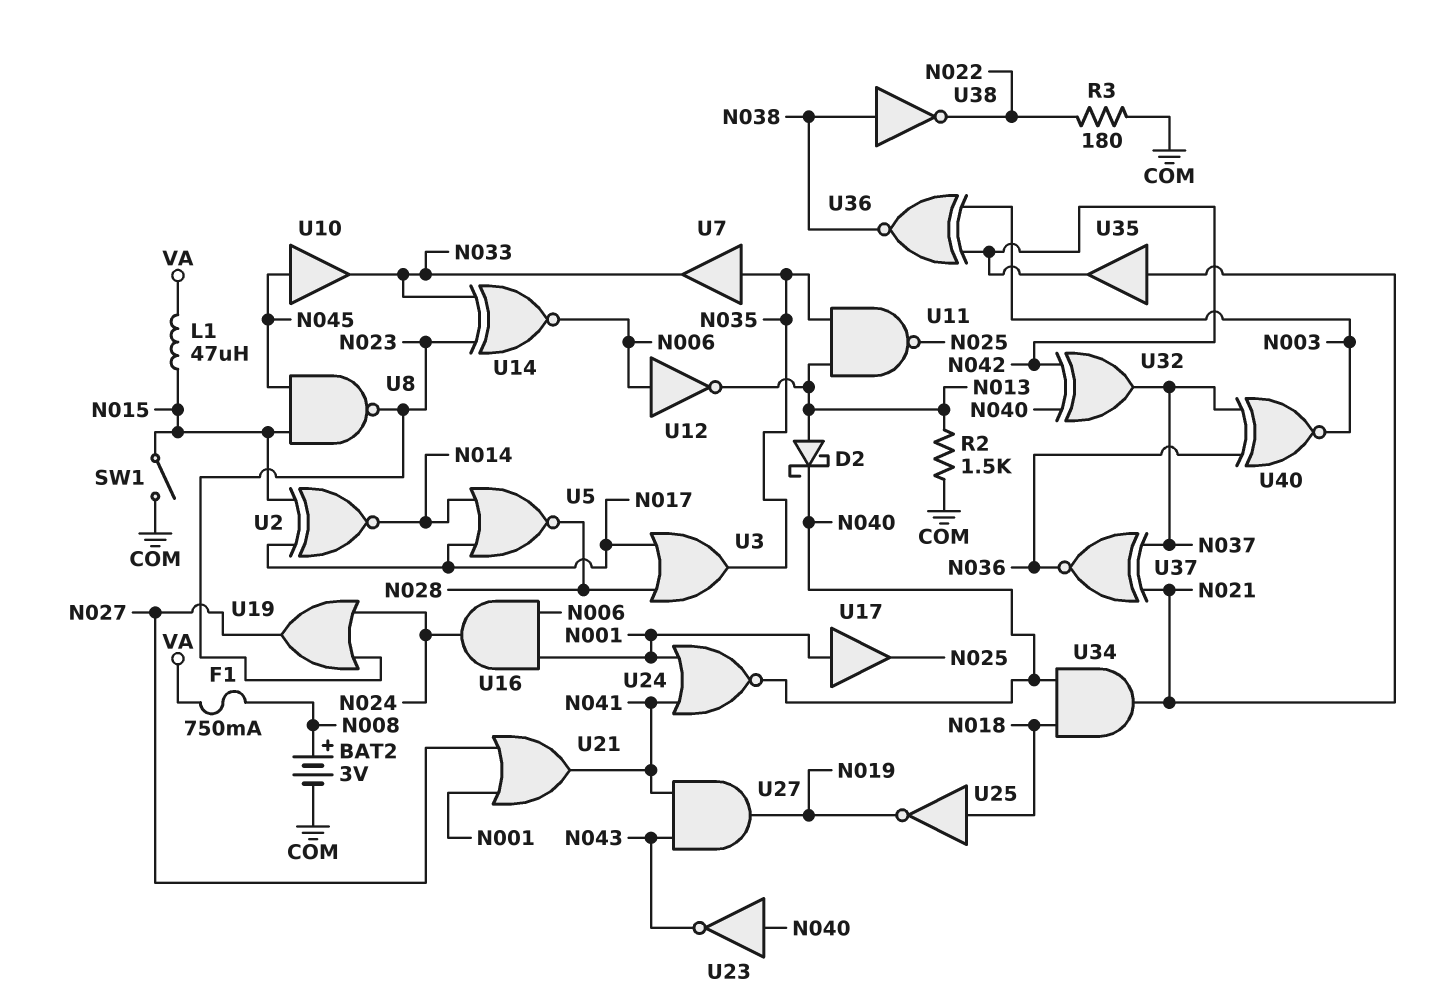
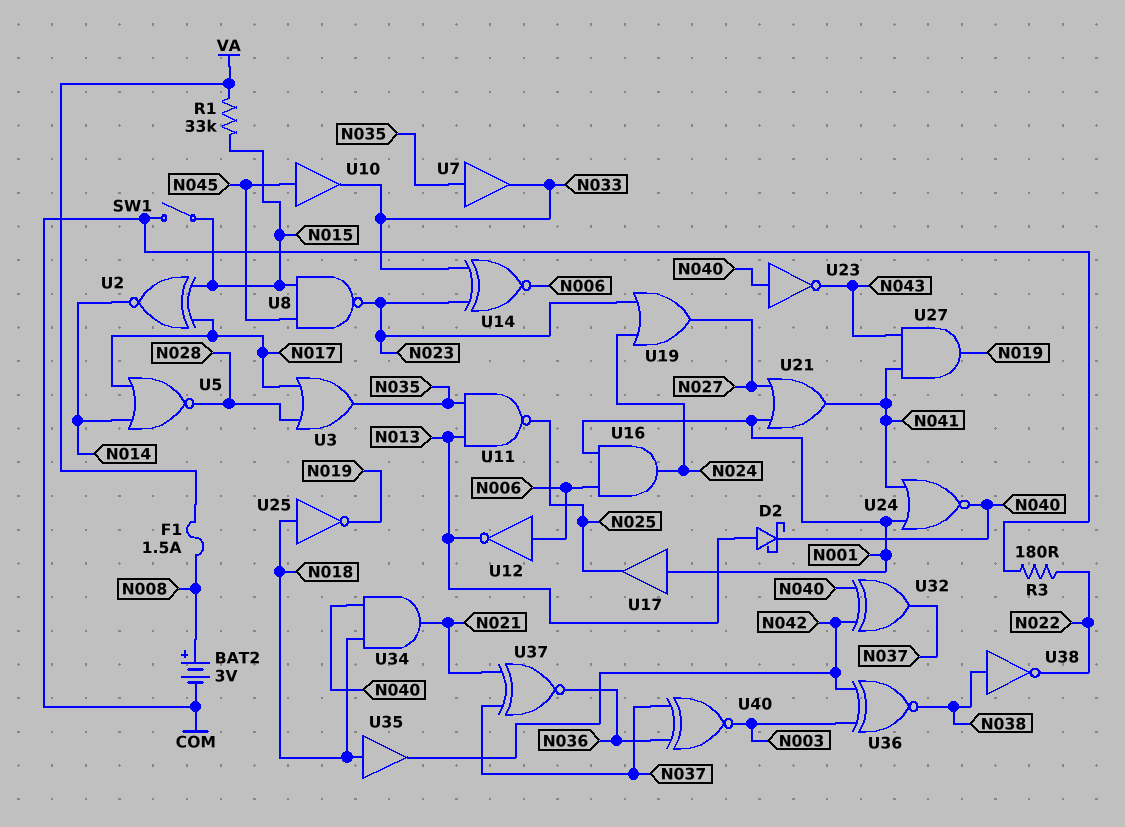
F1: 750mA (N008, VA) -> 1.5A (N008, VA)
L1: 47uH (N015, VA) -> none
R1: none -> 33k (N015, VA)
R2: 1.5k (COM, N013) -> none
U35: buffer (in N021, out N042) -> buffer (in N018, out N042)

